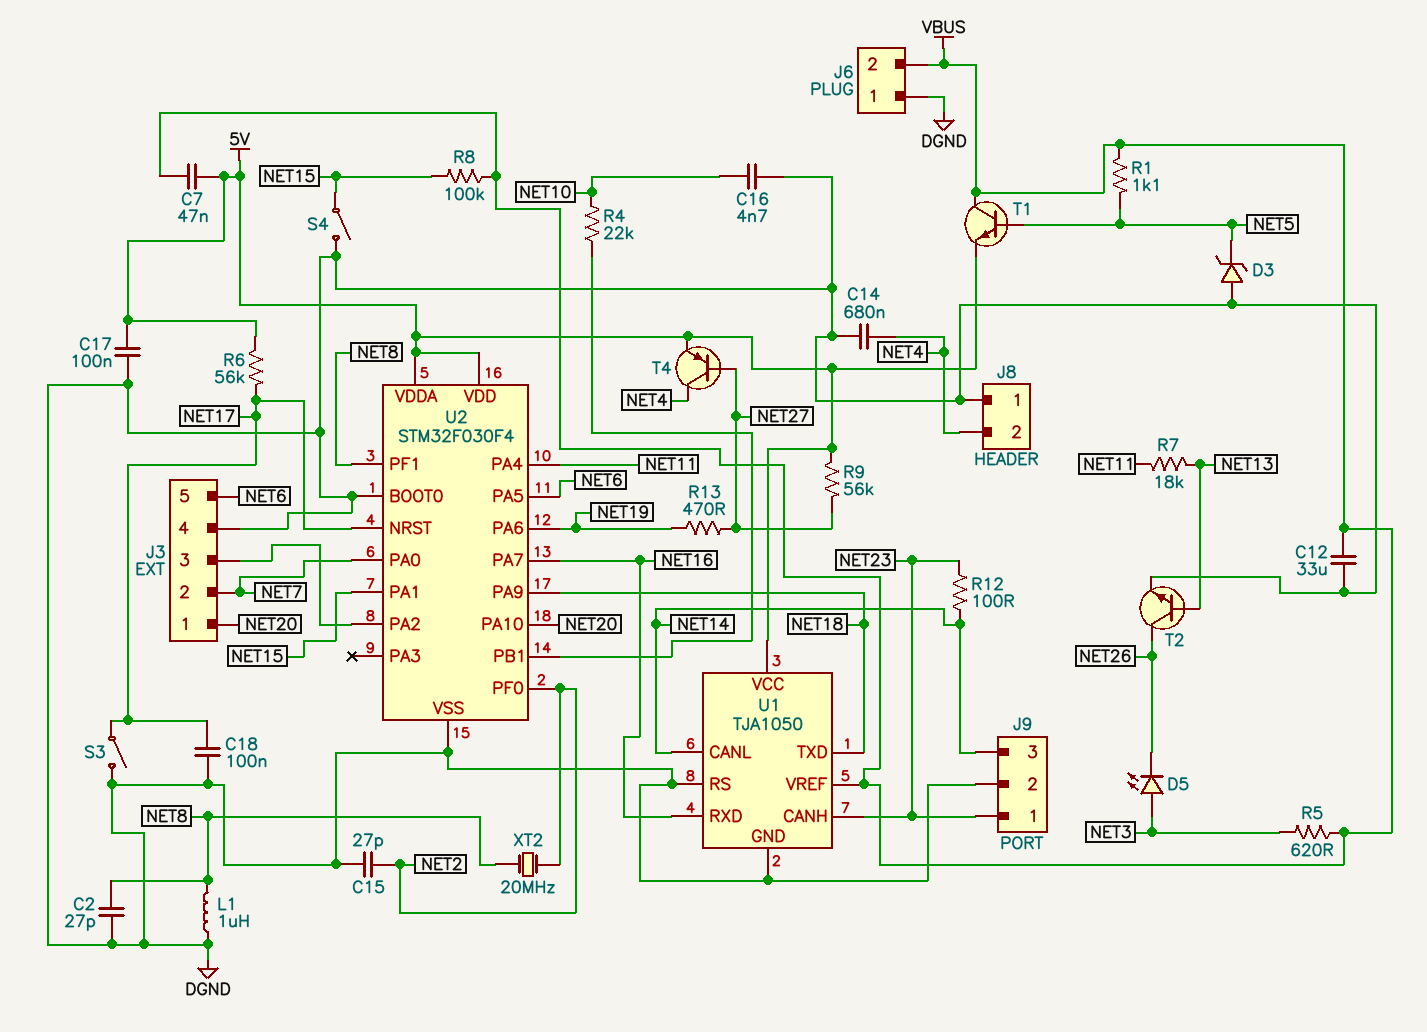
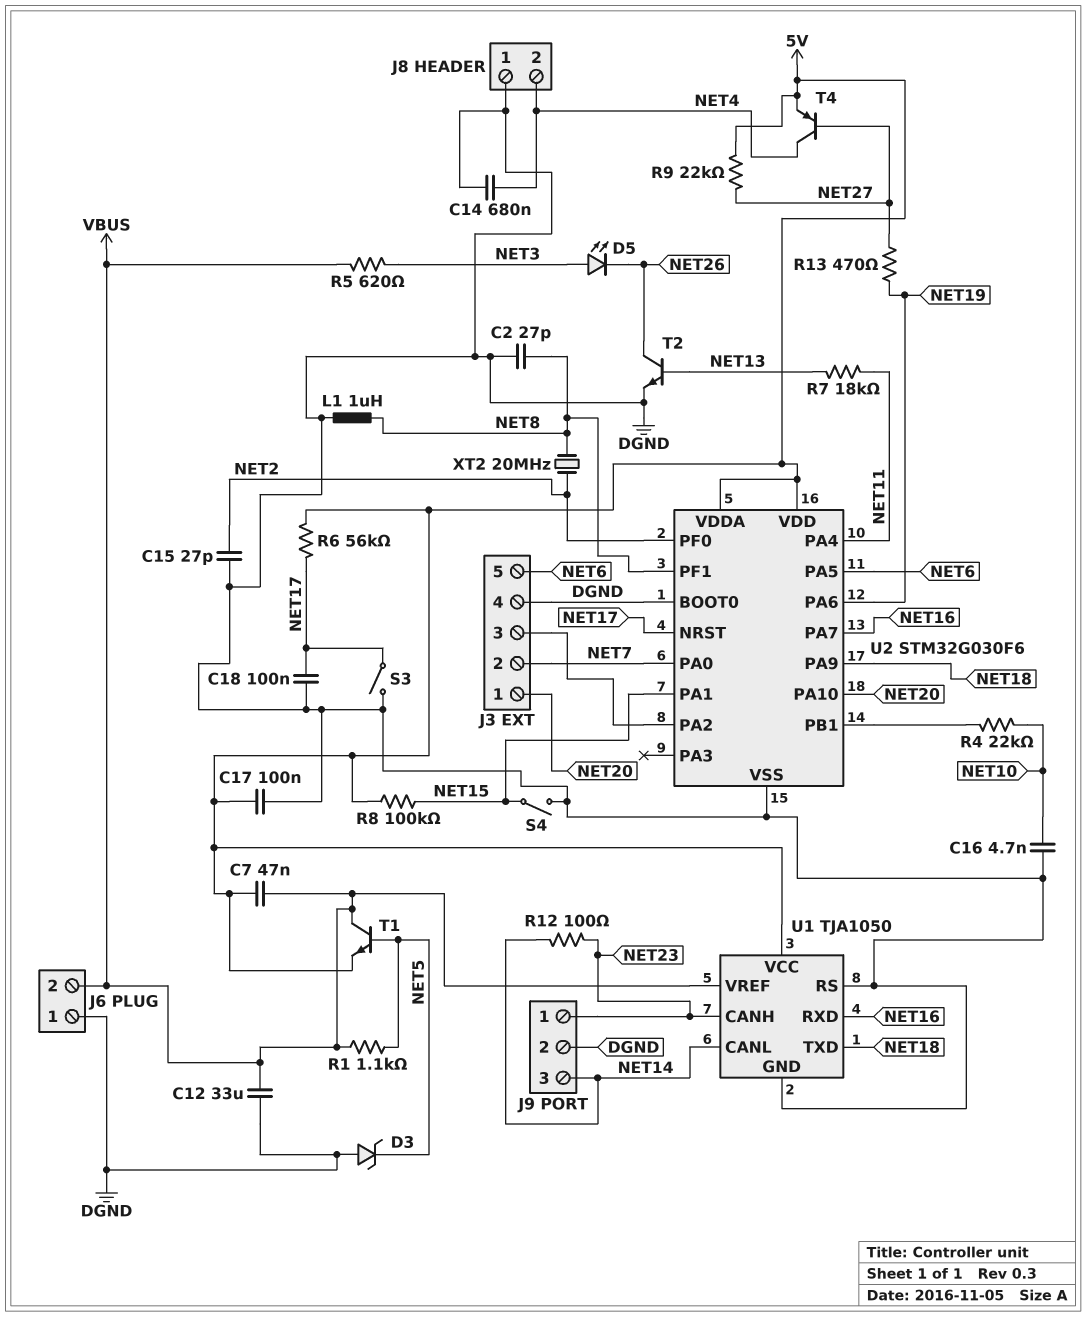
R8: 100k (NET15, VBUS) -> 100k (5V, NET15)
R9: 56k (5V, NET27) -> 22k (5V, NET27)
U2: STM32F030F4 -> STM32G030F6

